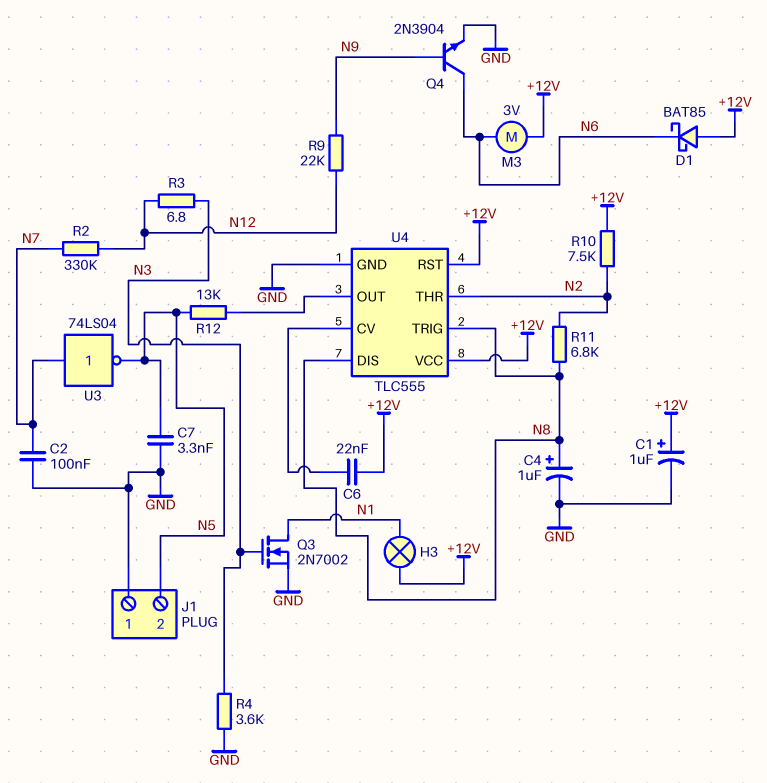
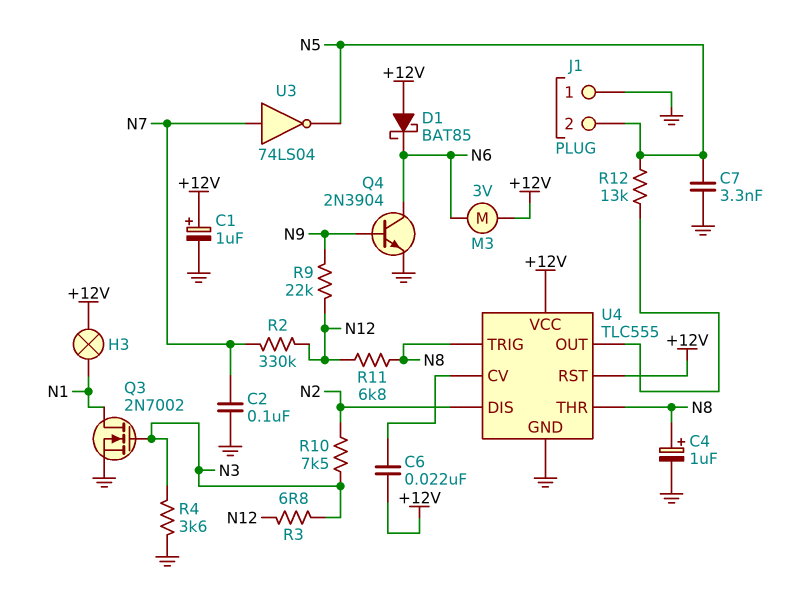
R10: 7.5k (+12V, N2) -> 7.5k (N2, N3)
R11: 6.8k (N2, N8) -> 6.8k (N8, N12)
U4 pin DIS: N8 -> N2
U4 pin THR: N2 -> N8

